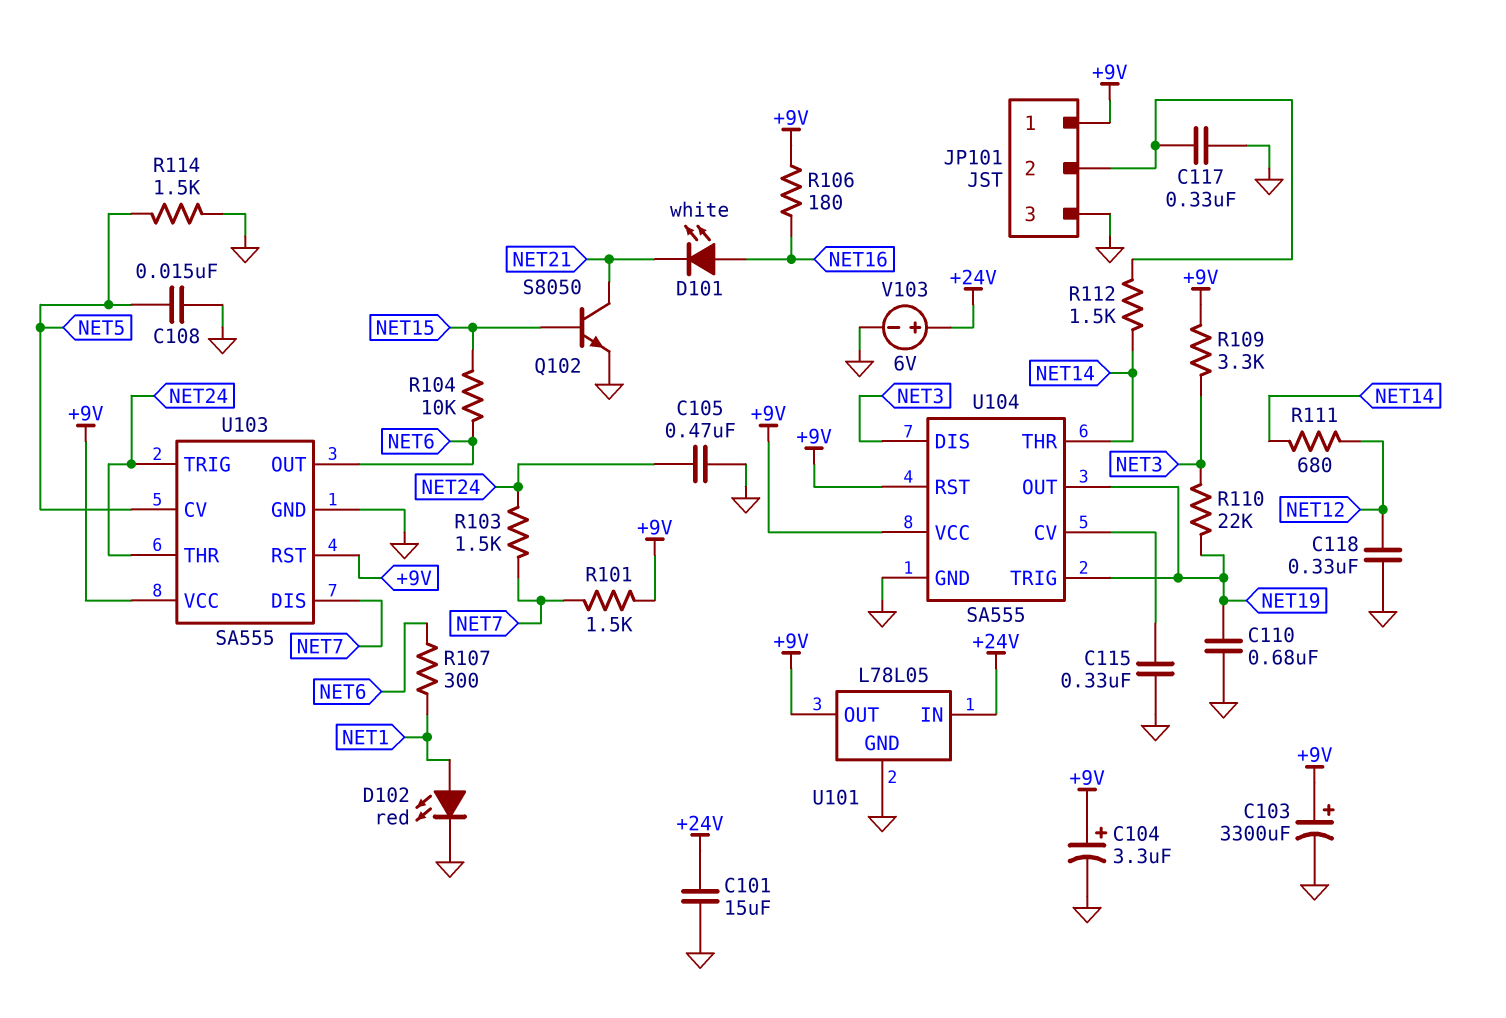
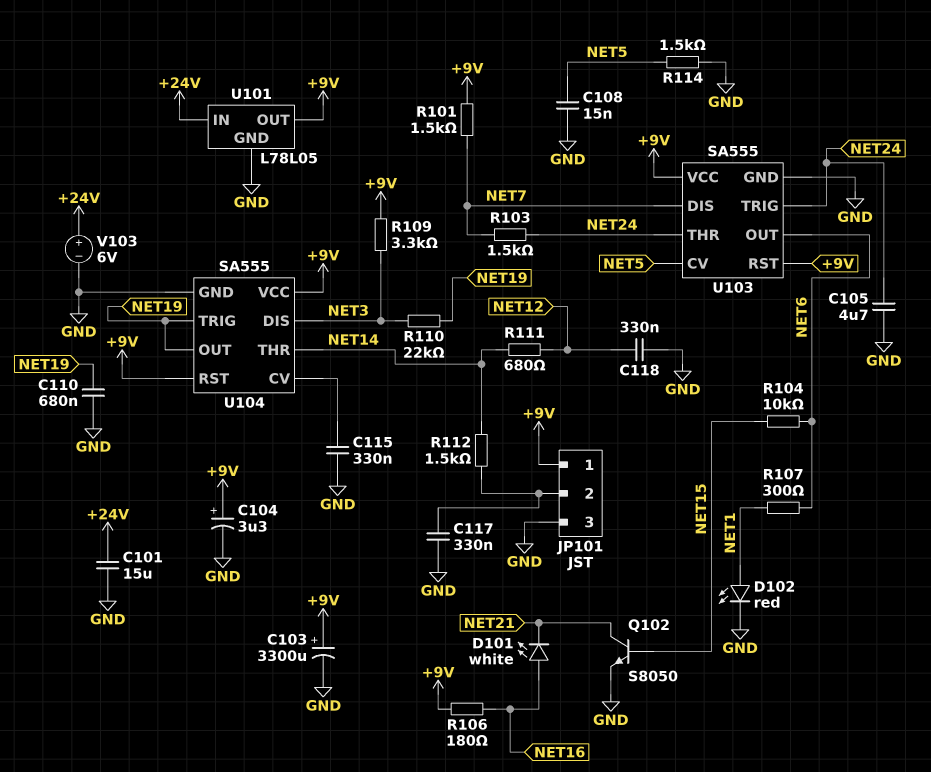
C105: 470nF (GND, NET24) -> 4.7uF (GND, NET24)

